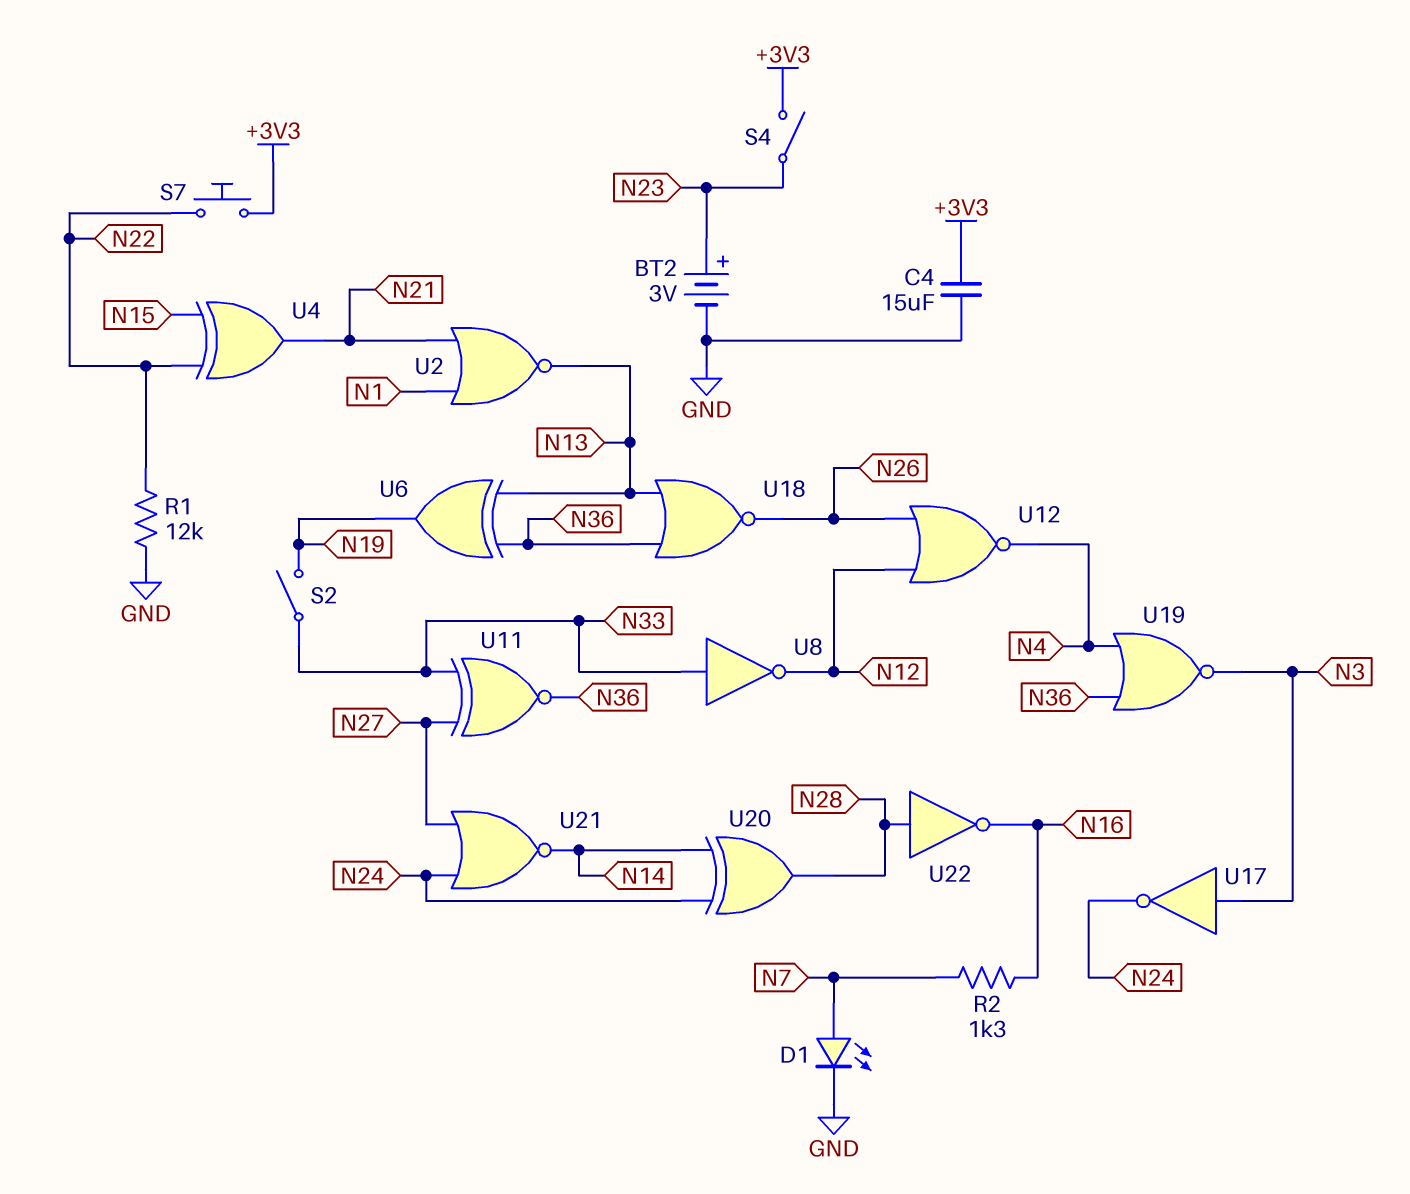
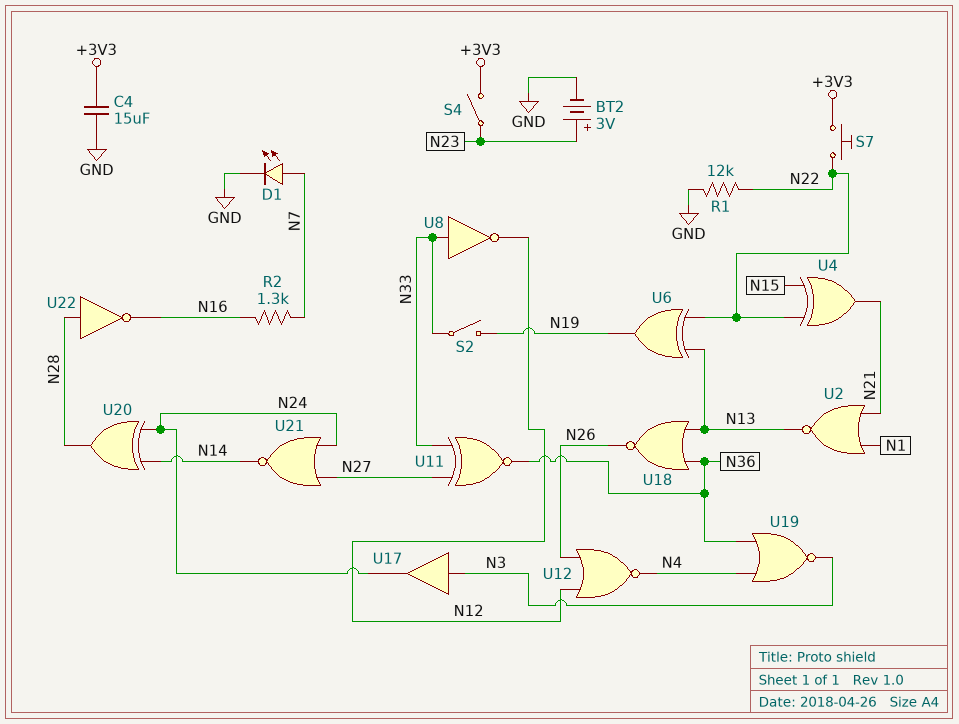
U6: XOR (in N13, in N36, out N19) -> XOR (in N13, in N22, out N19)
U17: NOT (in N3, out N24) -> buffer (in N3, out N24)

